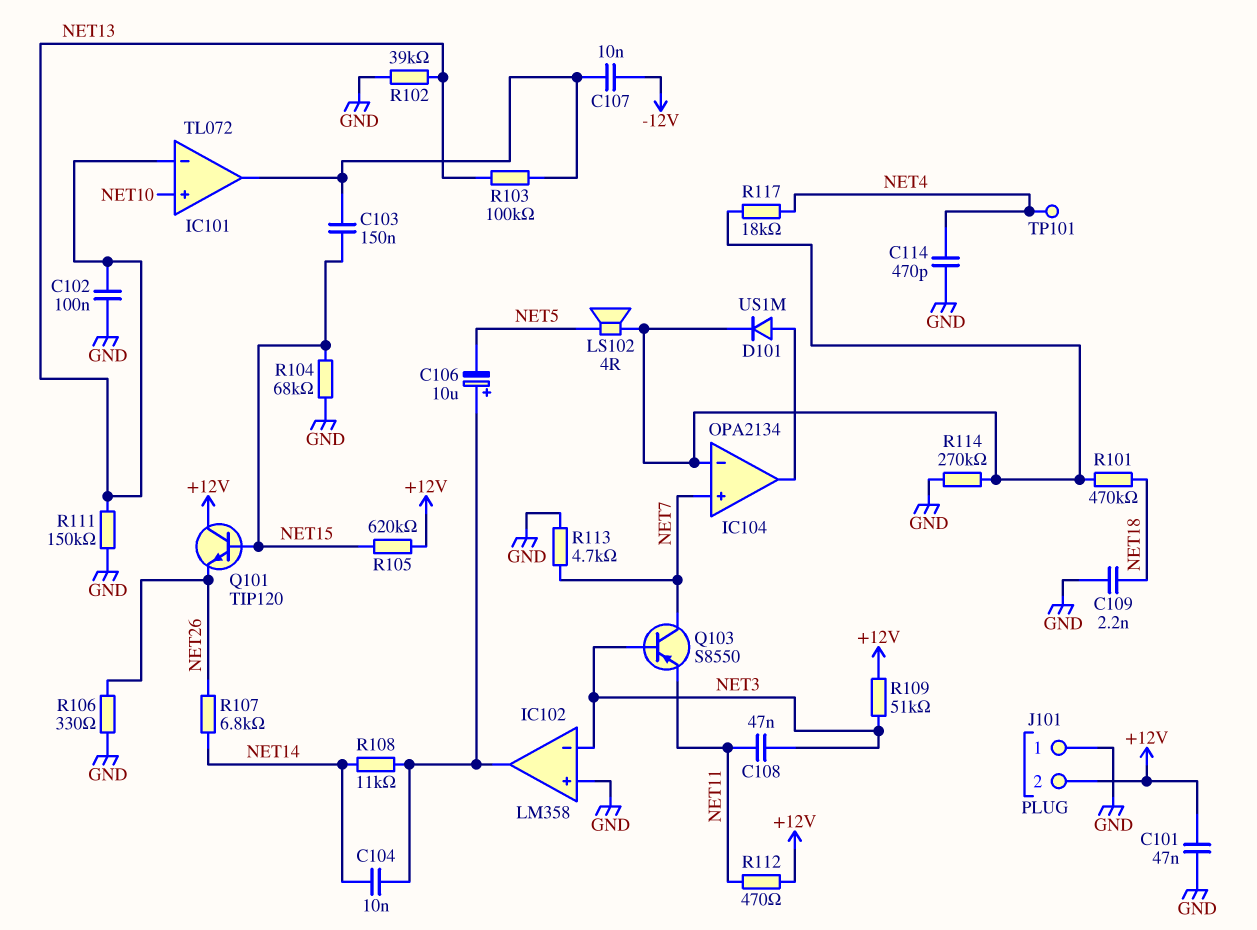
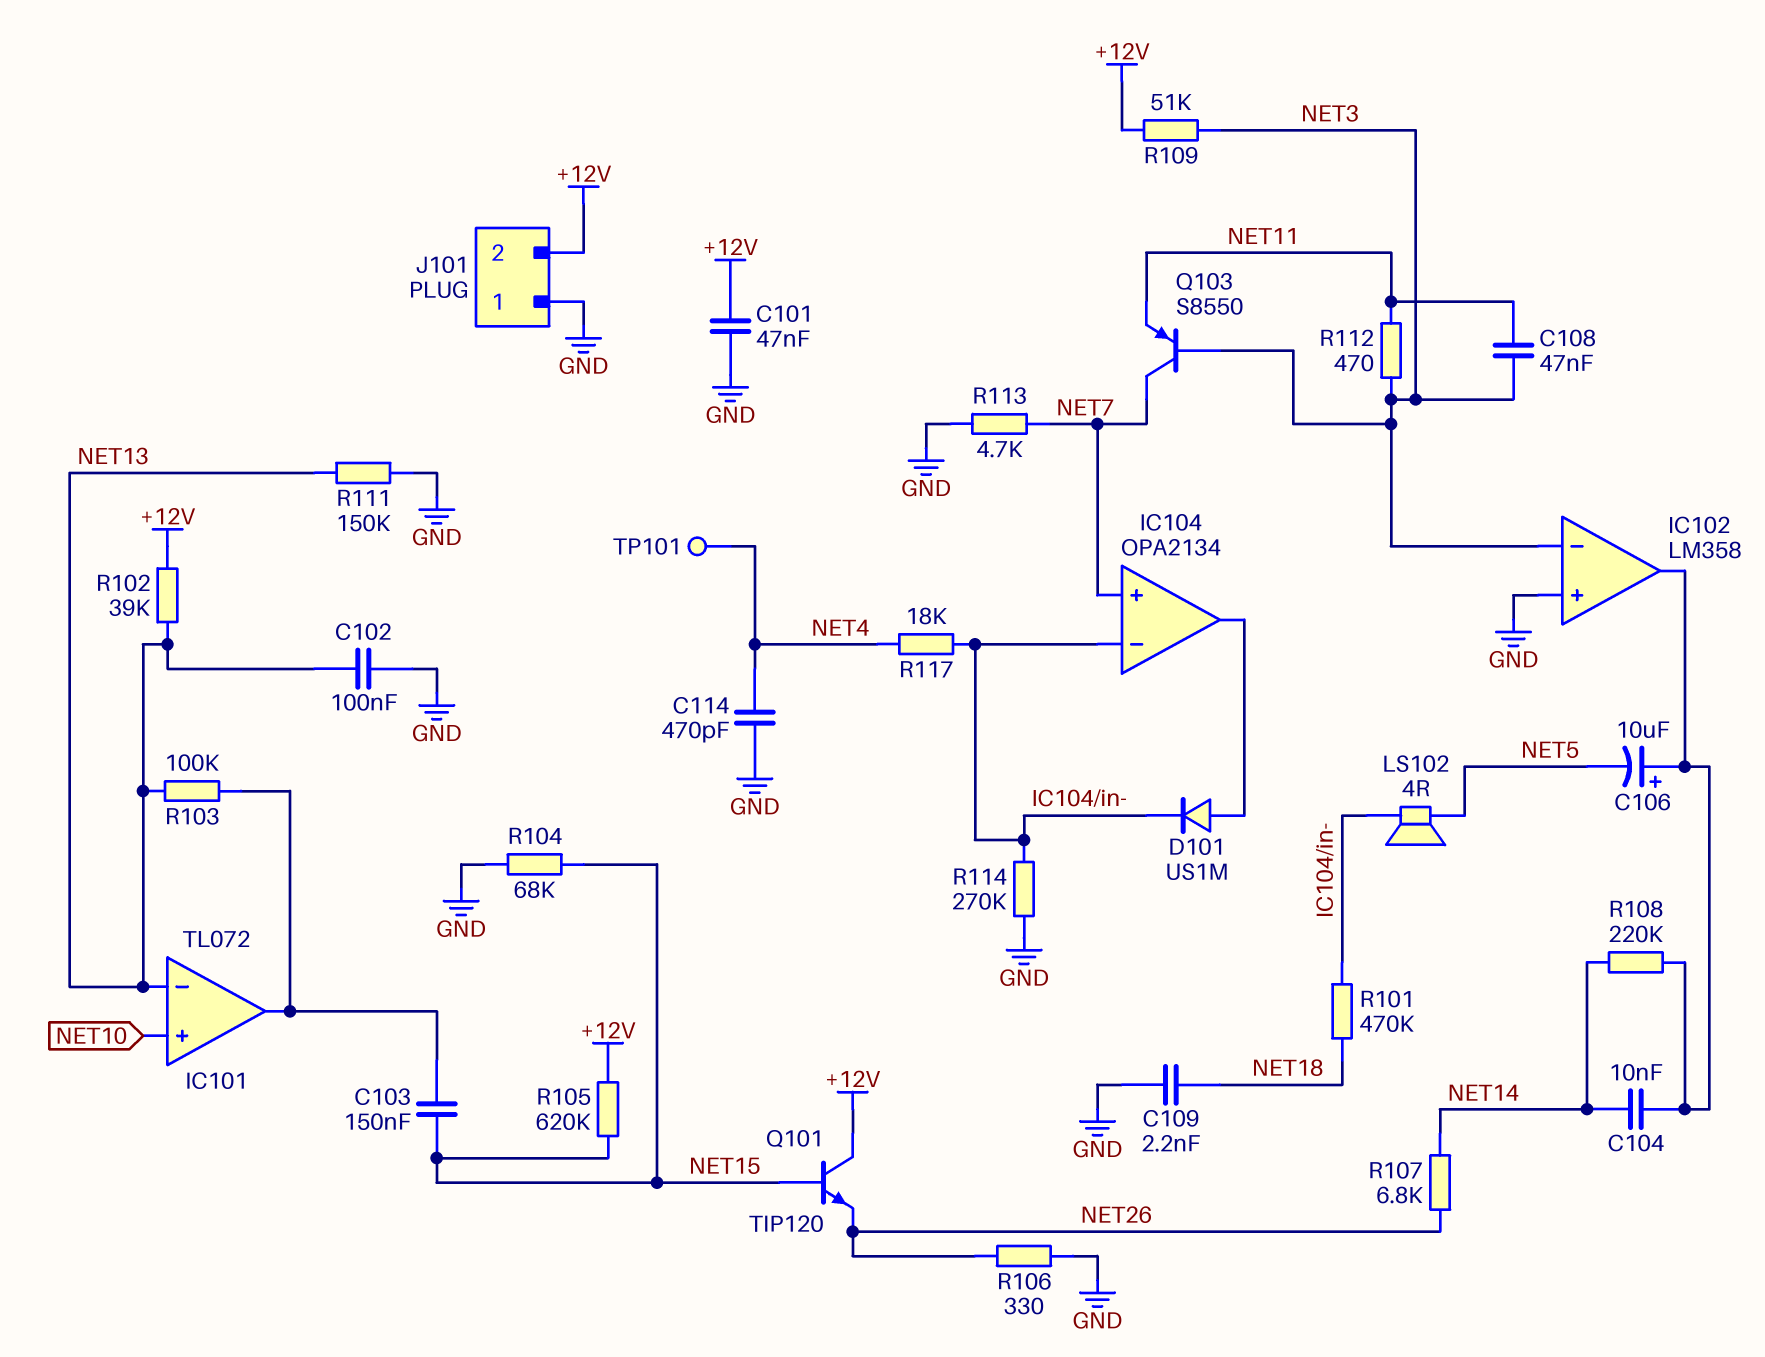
C107: 10nF (-12V, IC101/out) -> none
R102: 39k (GND, NET13) -> 39k (+12V, NET13)
R108: 11k (IC102/out, NET14) -> 220k (IC102/out, NET14)
R112: 470 (+12V, NET11) -> 470 (NET3, NET11)

